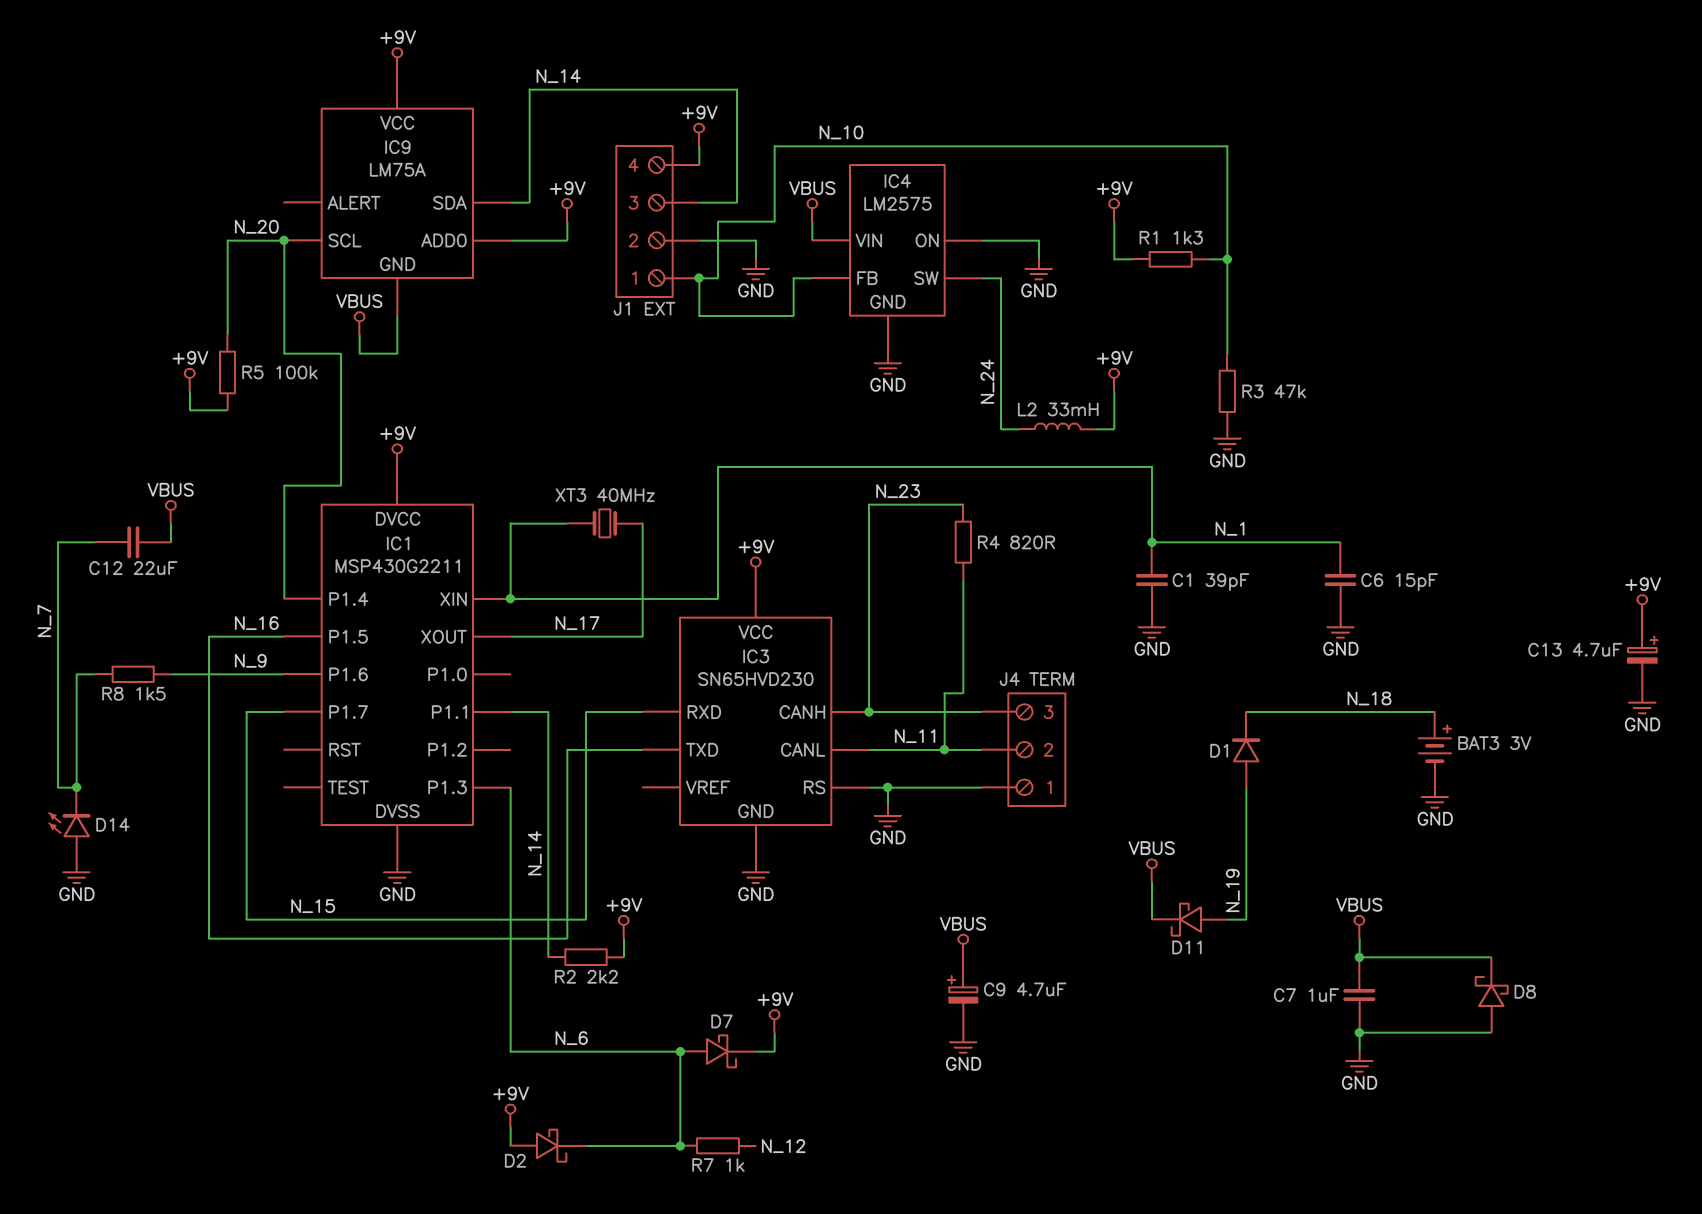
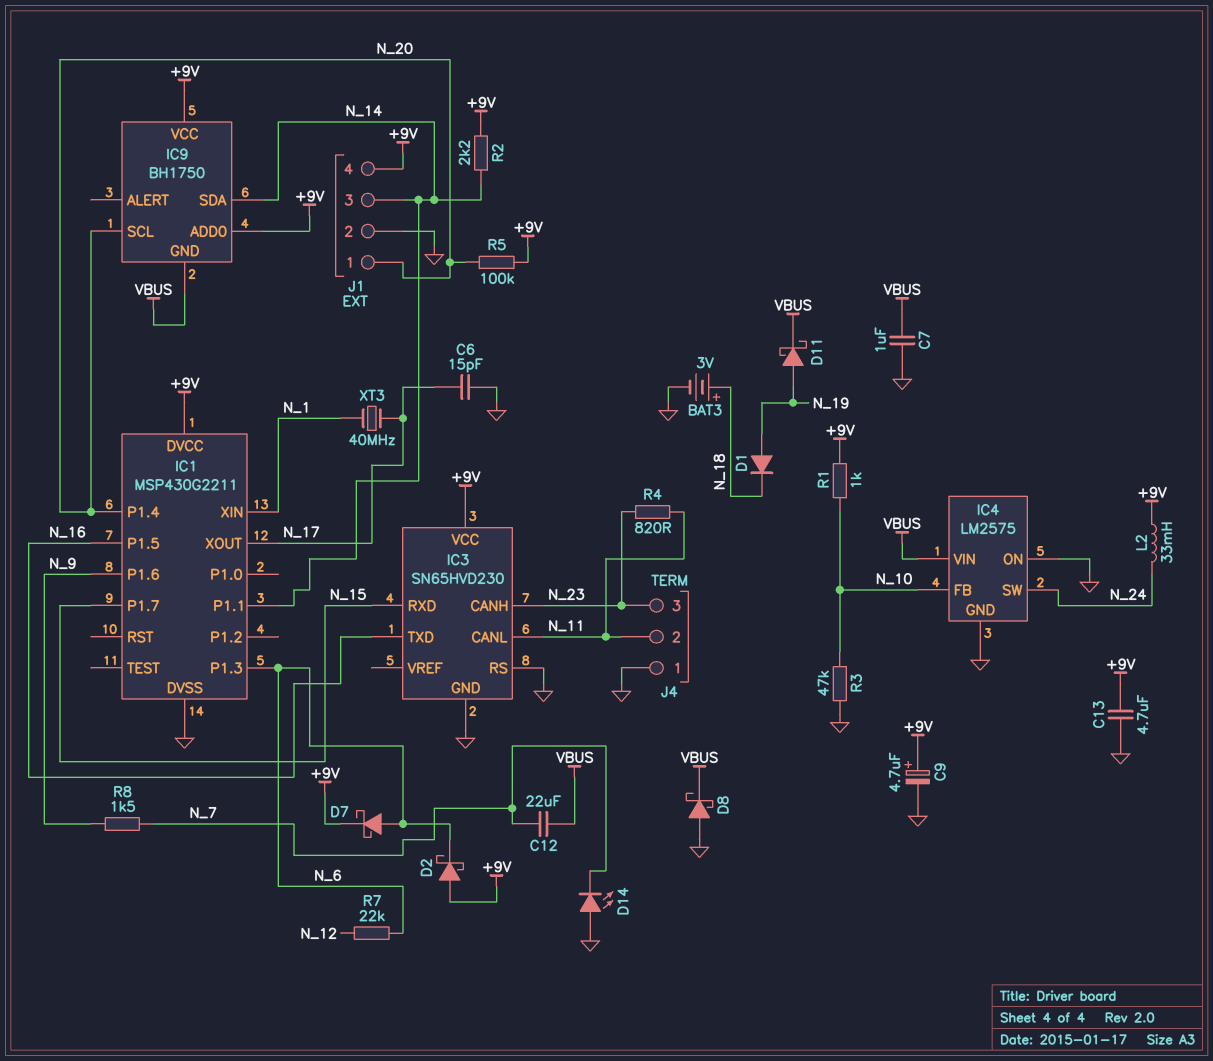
C1: 39pF (GND, N_1) -> none
C6: 15pF (GND, N_1) -> 15pF (GND, N_17)
C9: 4.7uF (plus VBUS, minus GND) -> 4.7uF (plus +9V, minus GND)
C13: 4.7uF (plus +9V, minus GND) -> 4.7uF (+9V, GND)
IC9: LM75A -> BH1750
J1 pin 1: N_10 -> N_20
R1: 1.3k (+9V, N_10) -> 1k (+9V, N_10)
R7: 1k (N_6, N_12) -> 22k (N_6, N_12)

